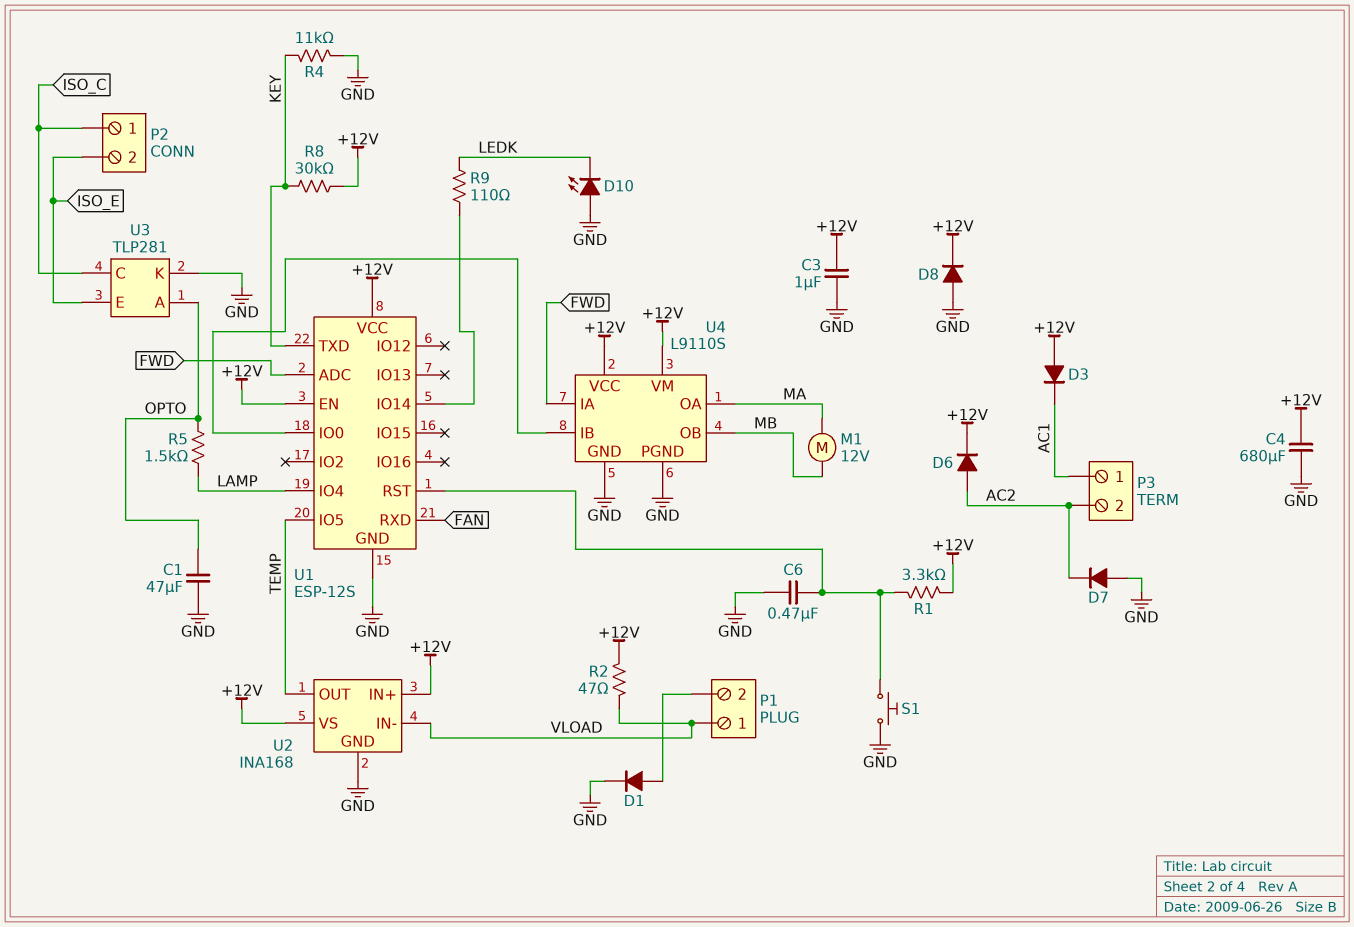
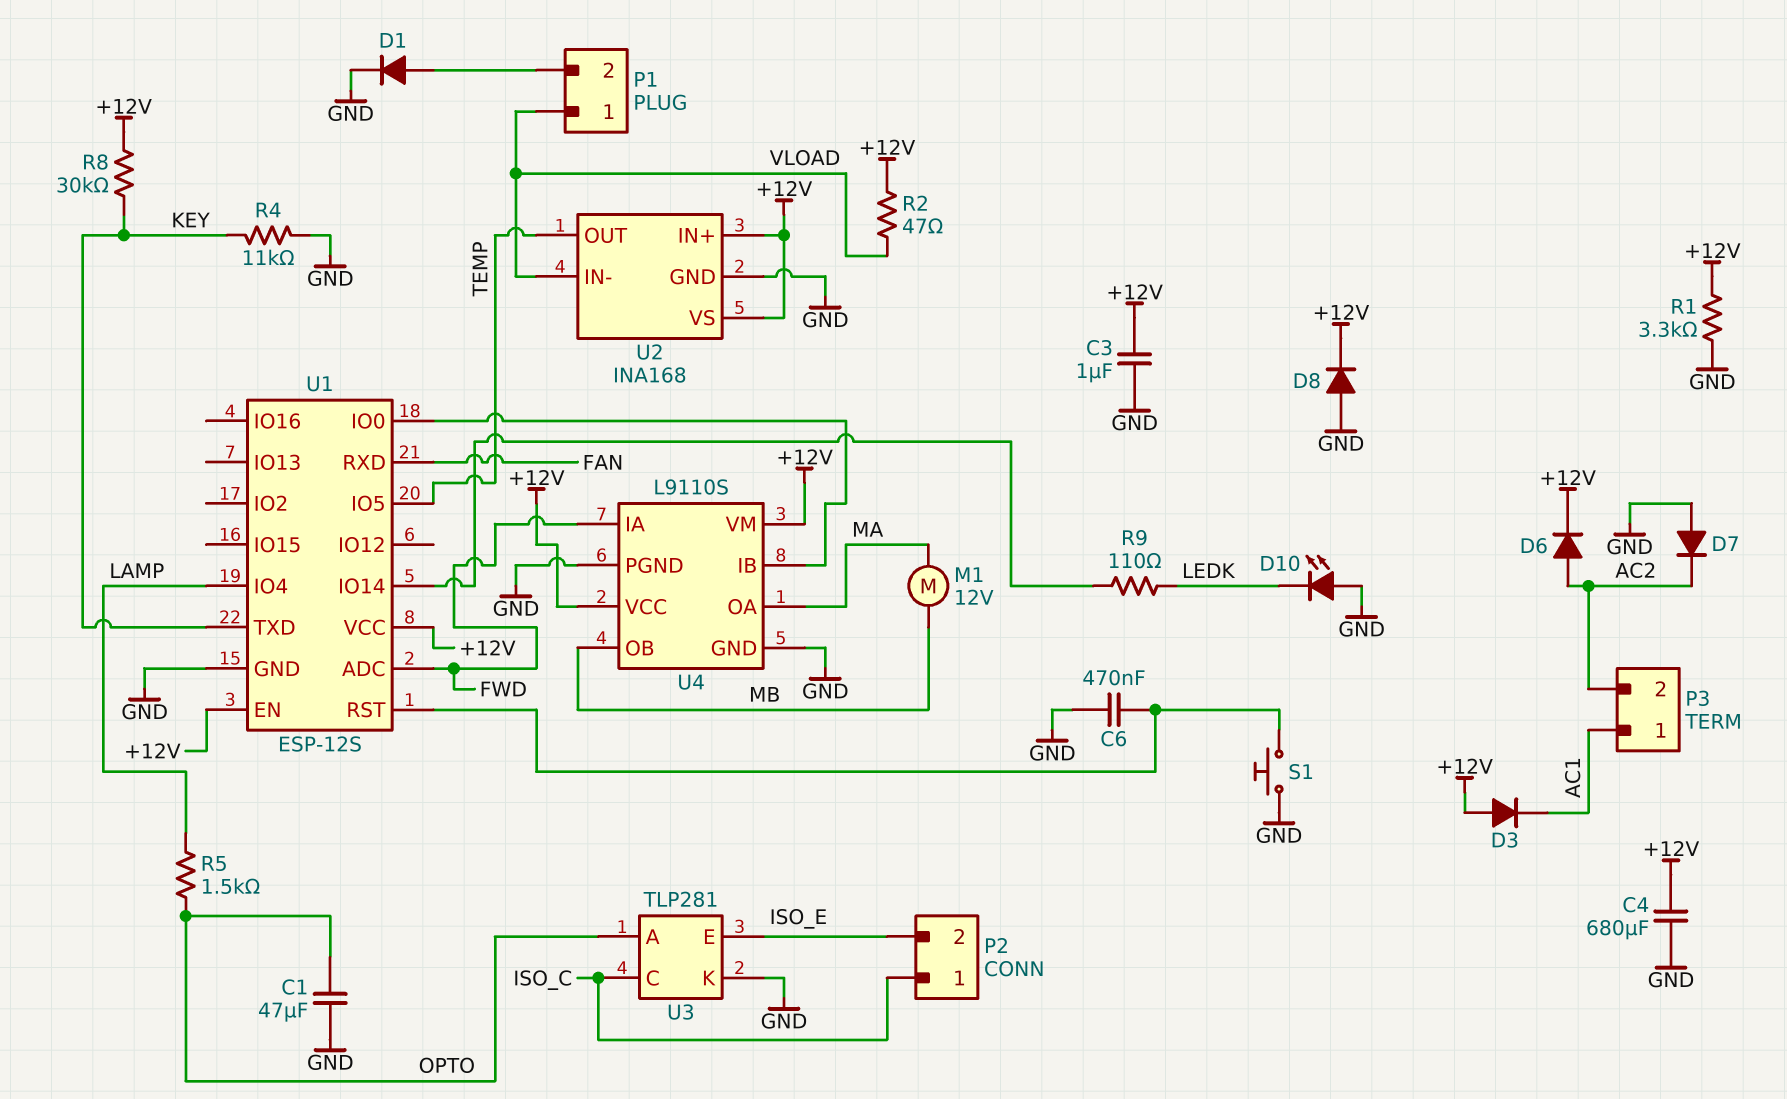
R1: 3.3k (+12V, U1/RST) -> 3.3k (+12V, GND)

